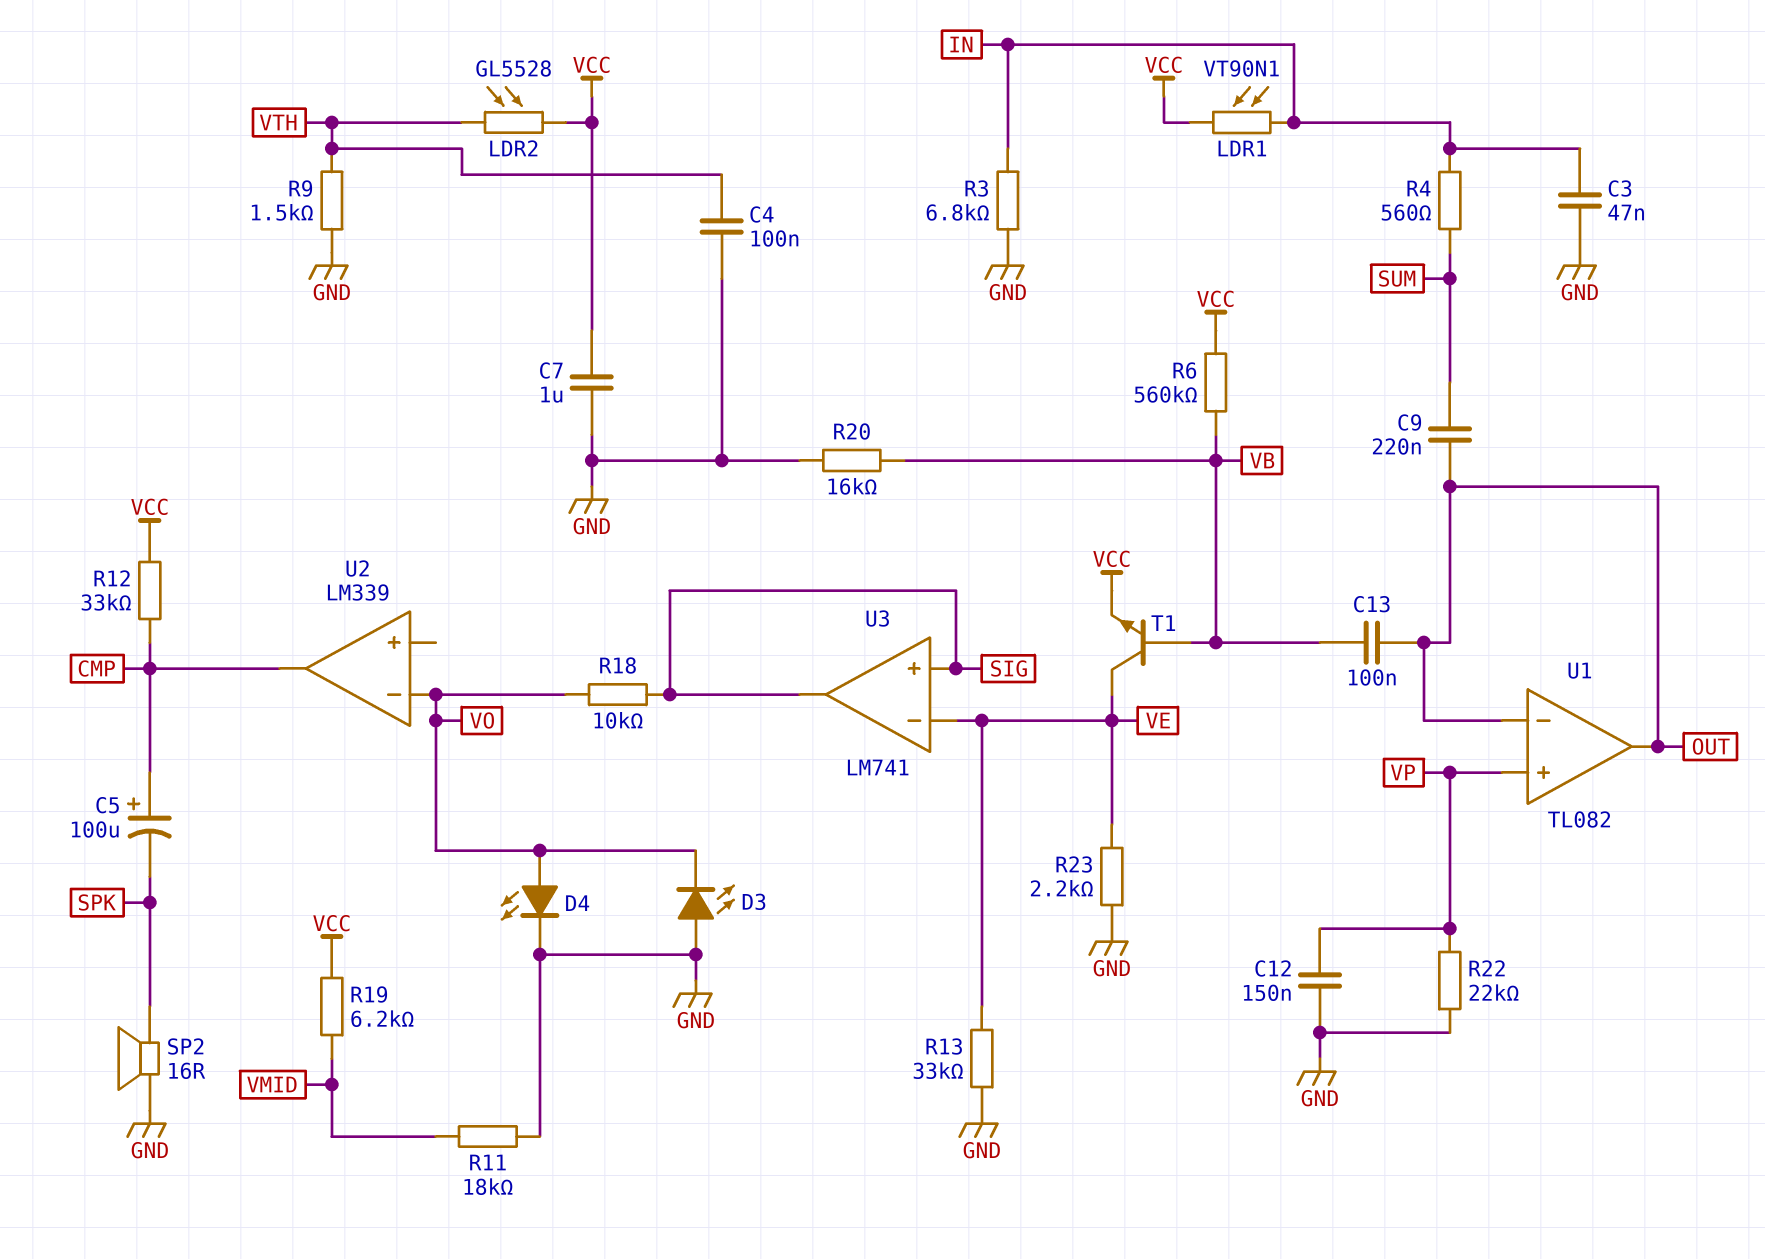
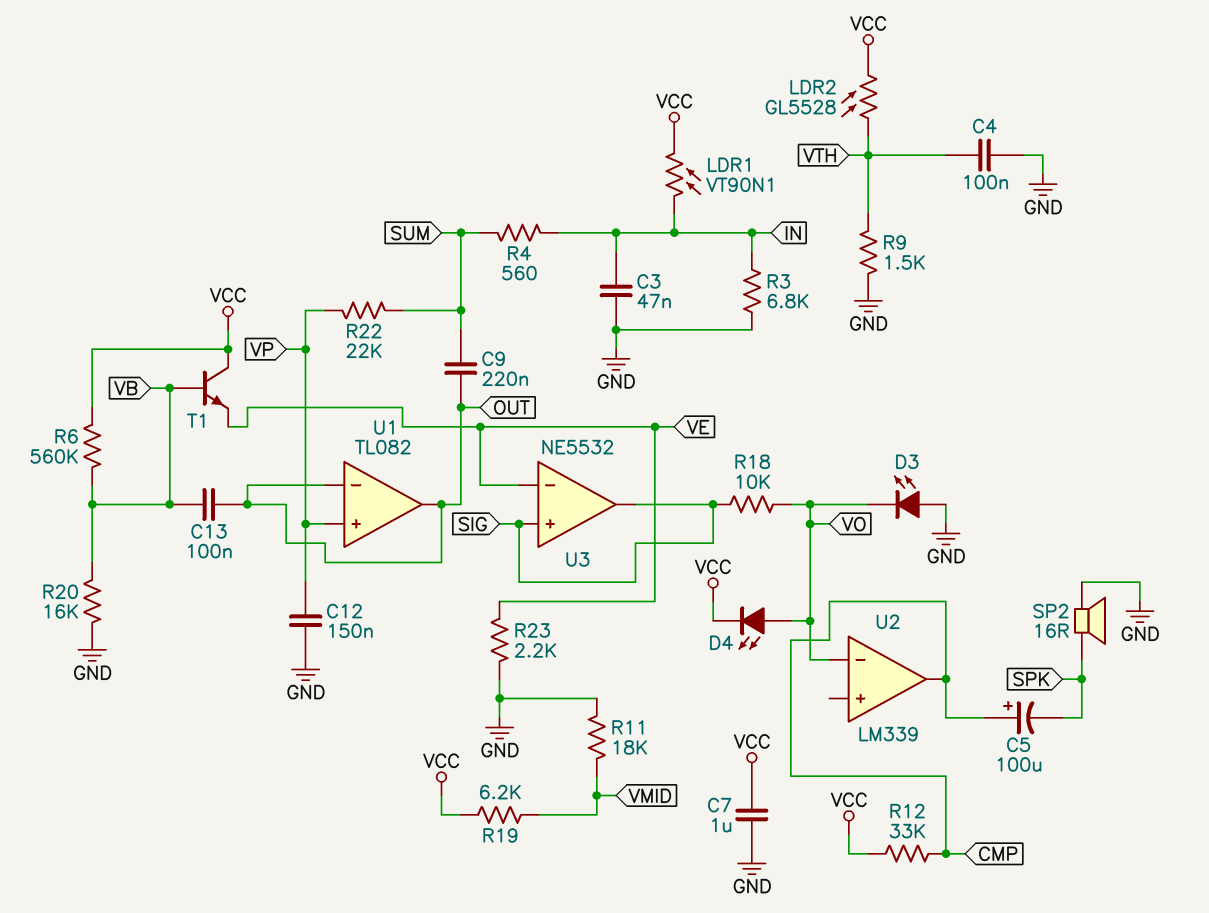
D4: LED (A VO, K GND) -> LED (A VO, K VCC)
R13: 33k (GND, VE) -> none
R22: 22k (GND, VP) -> 22k (SUM, VP)
T1: NPN (B VB, C VE, E VCC) -> NPN (B VB, C VCC, E VE)
U3: LM741 -> NE5532

